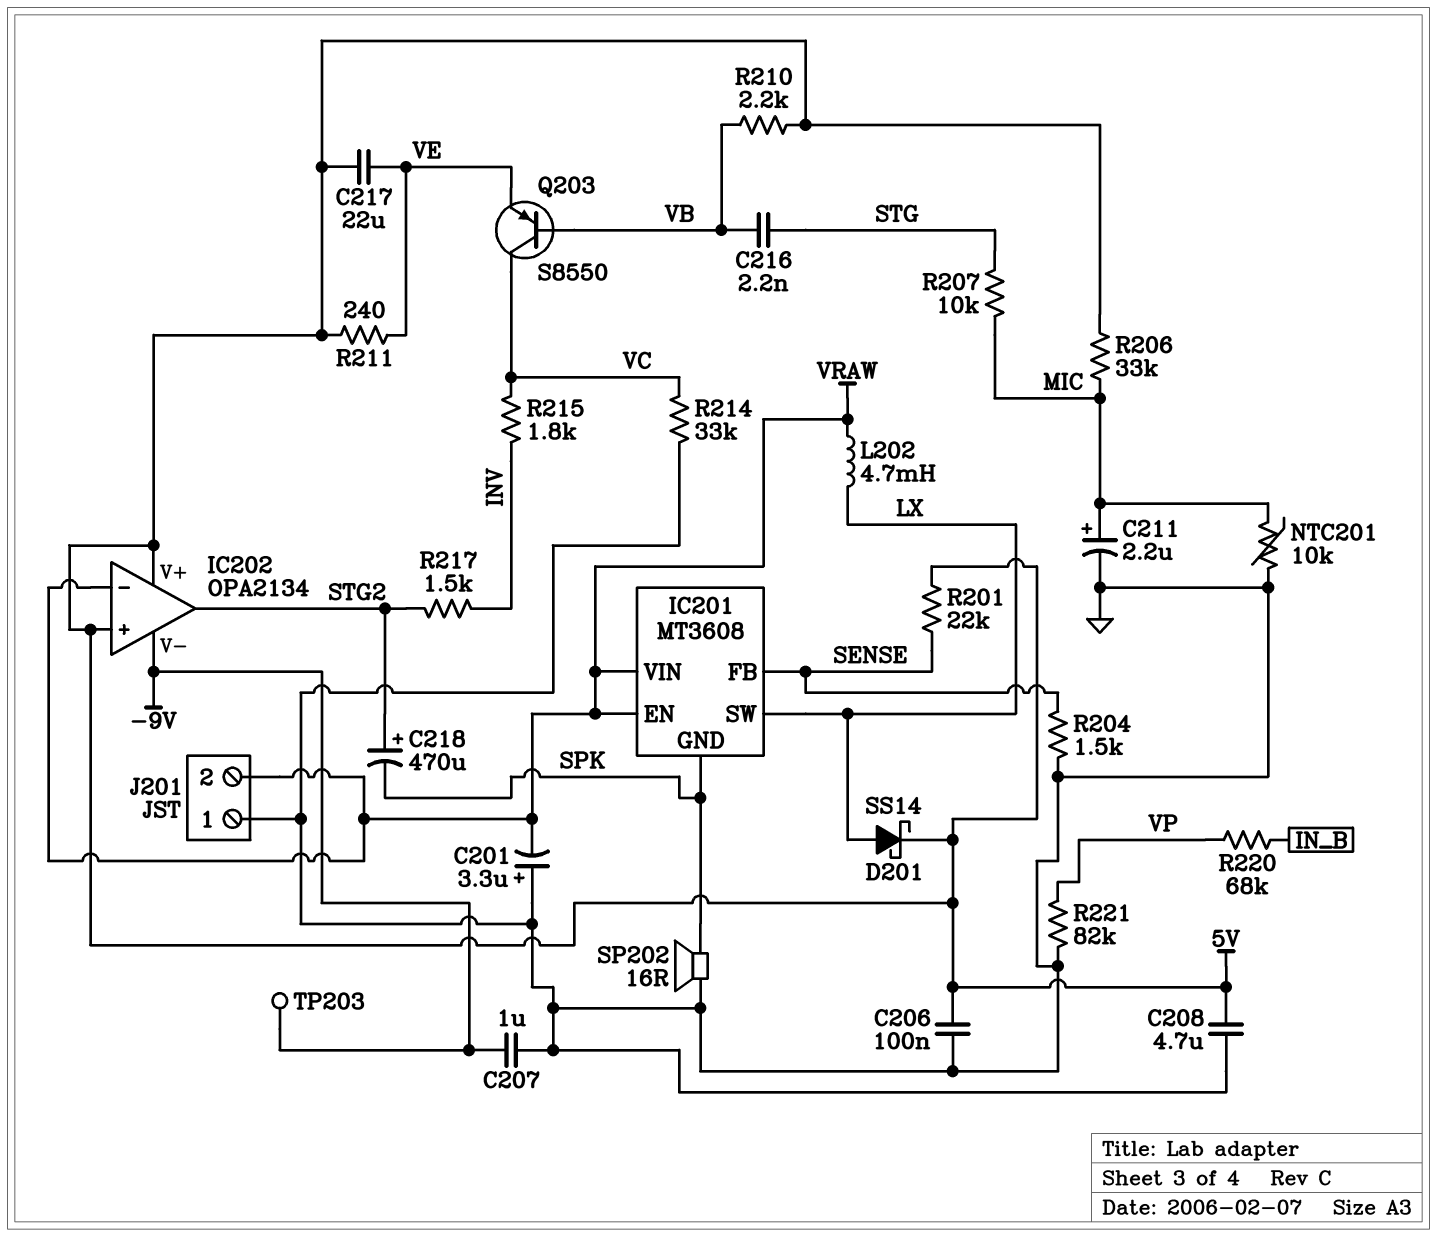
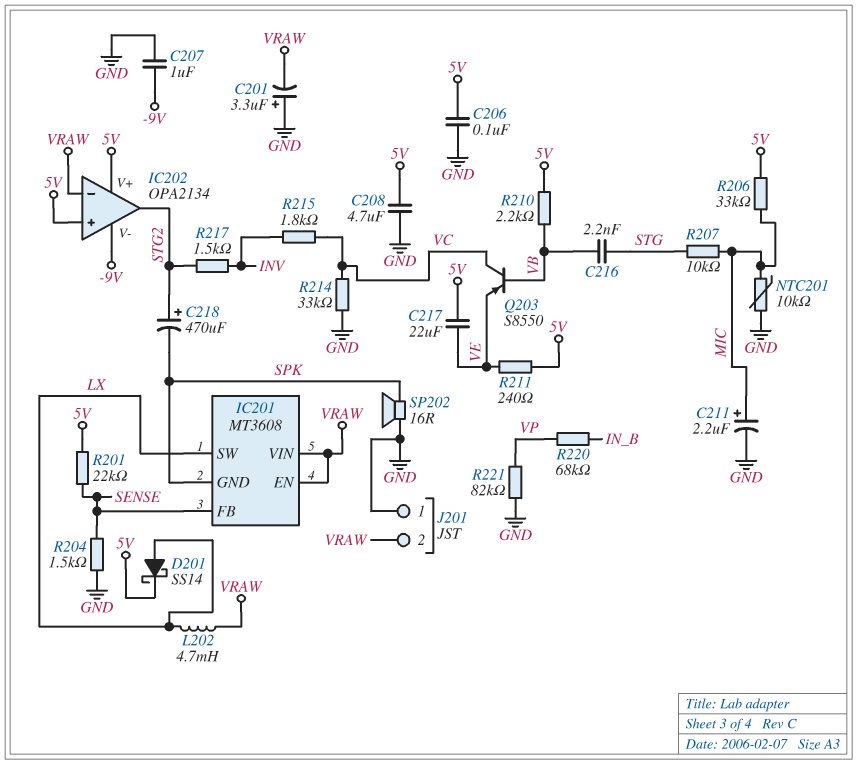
TP203: test point (-9V) -> none

